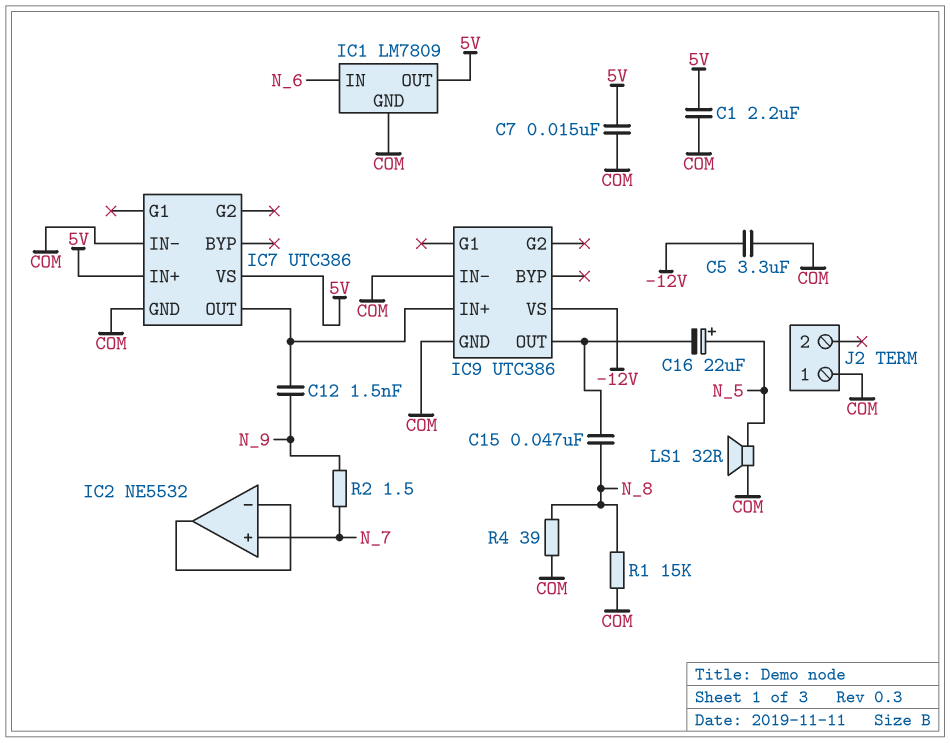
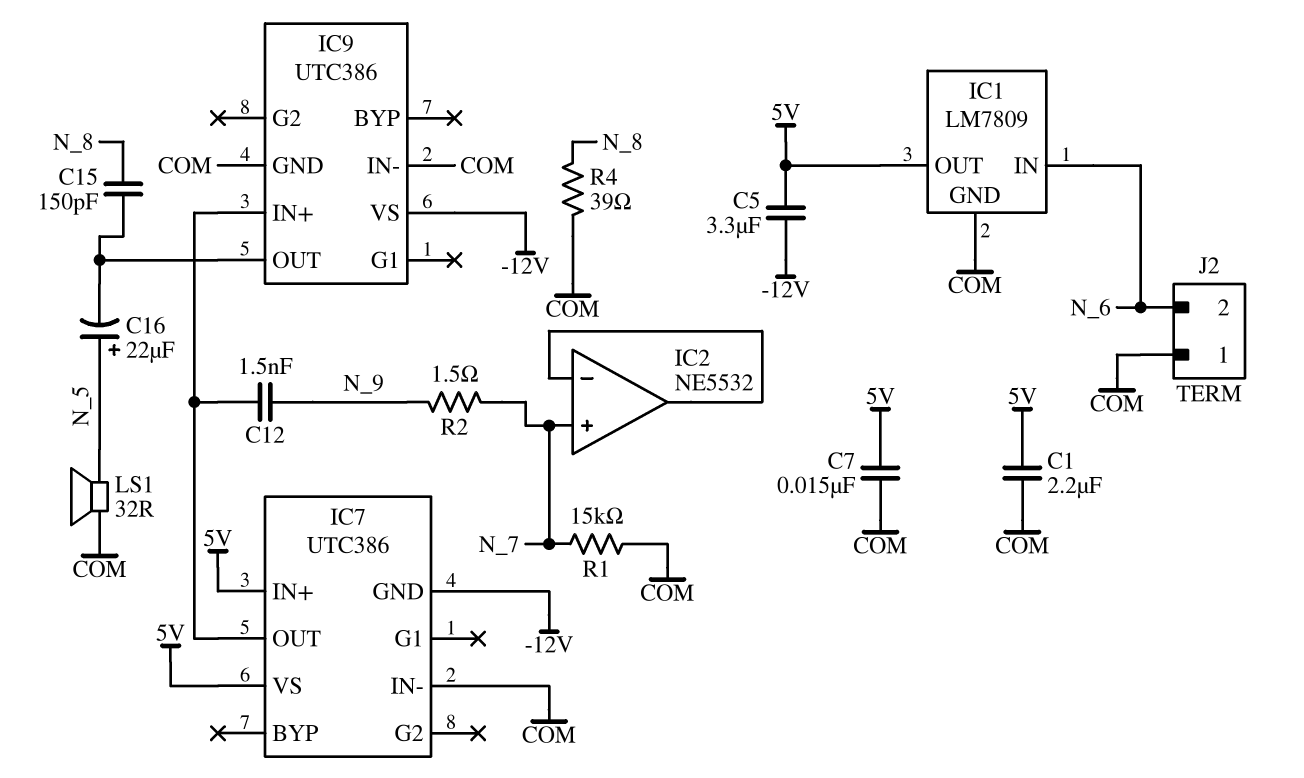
C5: 3.3uF (-12V, COM) -> 3.3uF (-12V, 5V)
C15: 47nF (IC9/OUT, N_8) -> 150pF (IC9/OUT, N_8)
IC7 pin GND: COM -> -12V
J2 pin 2: none -> N_6
R1: 15k (COM, N_8) -> 15k (COM, N_7)

